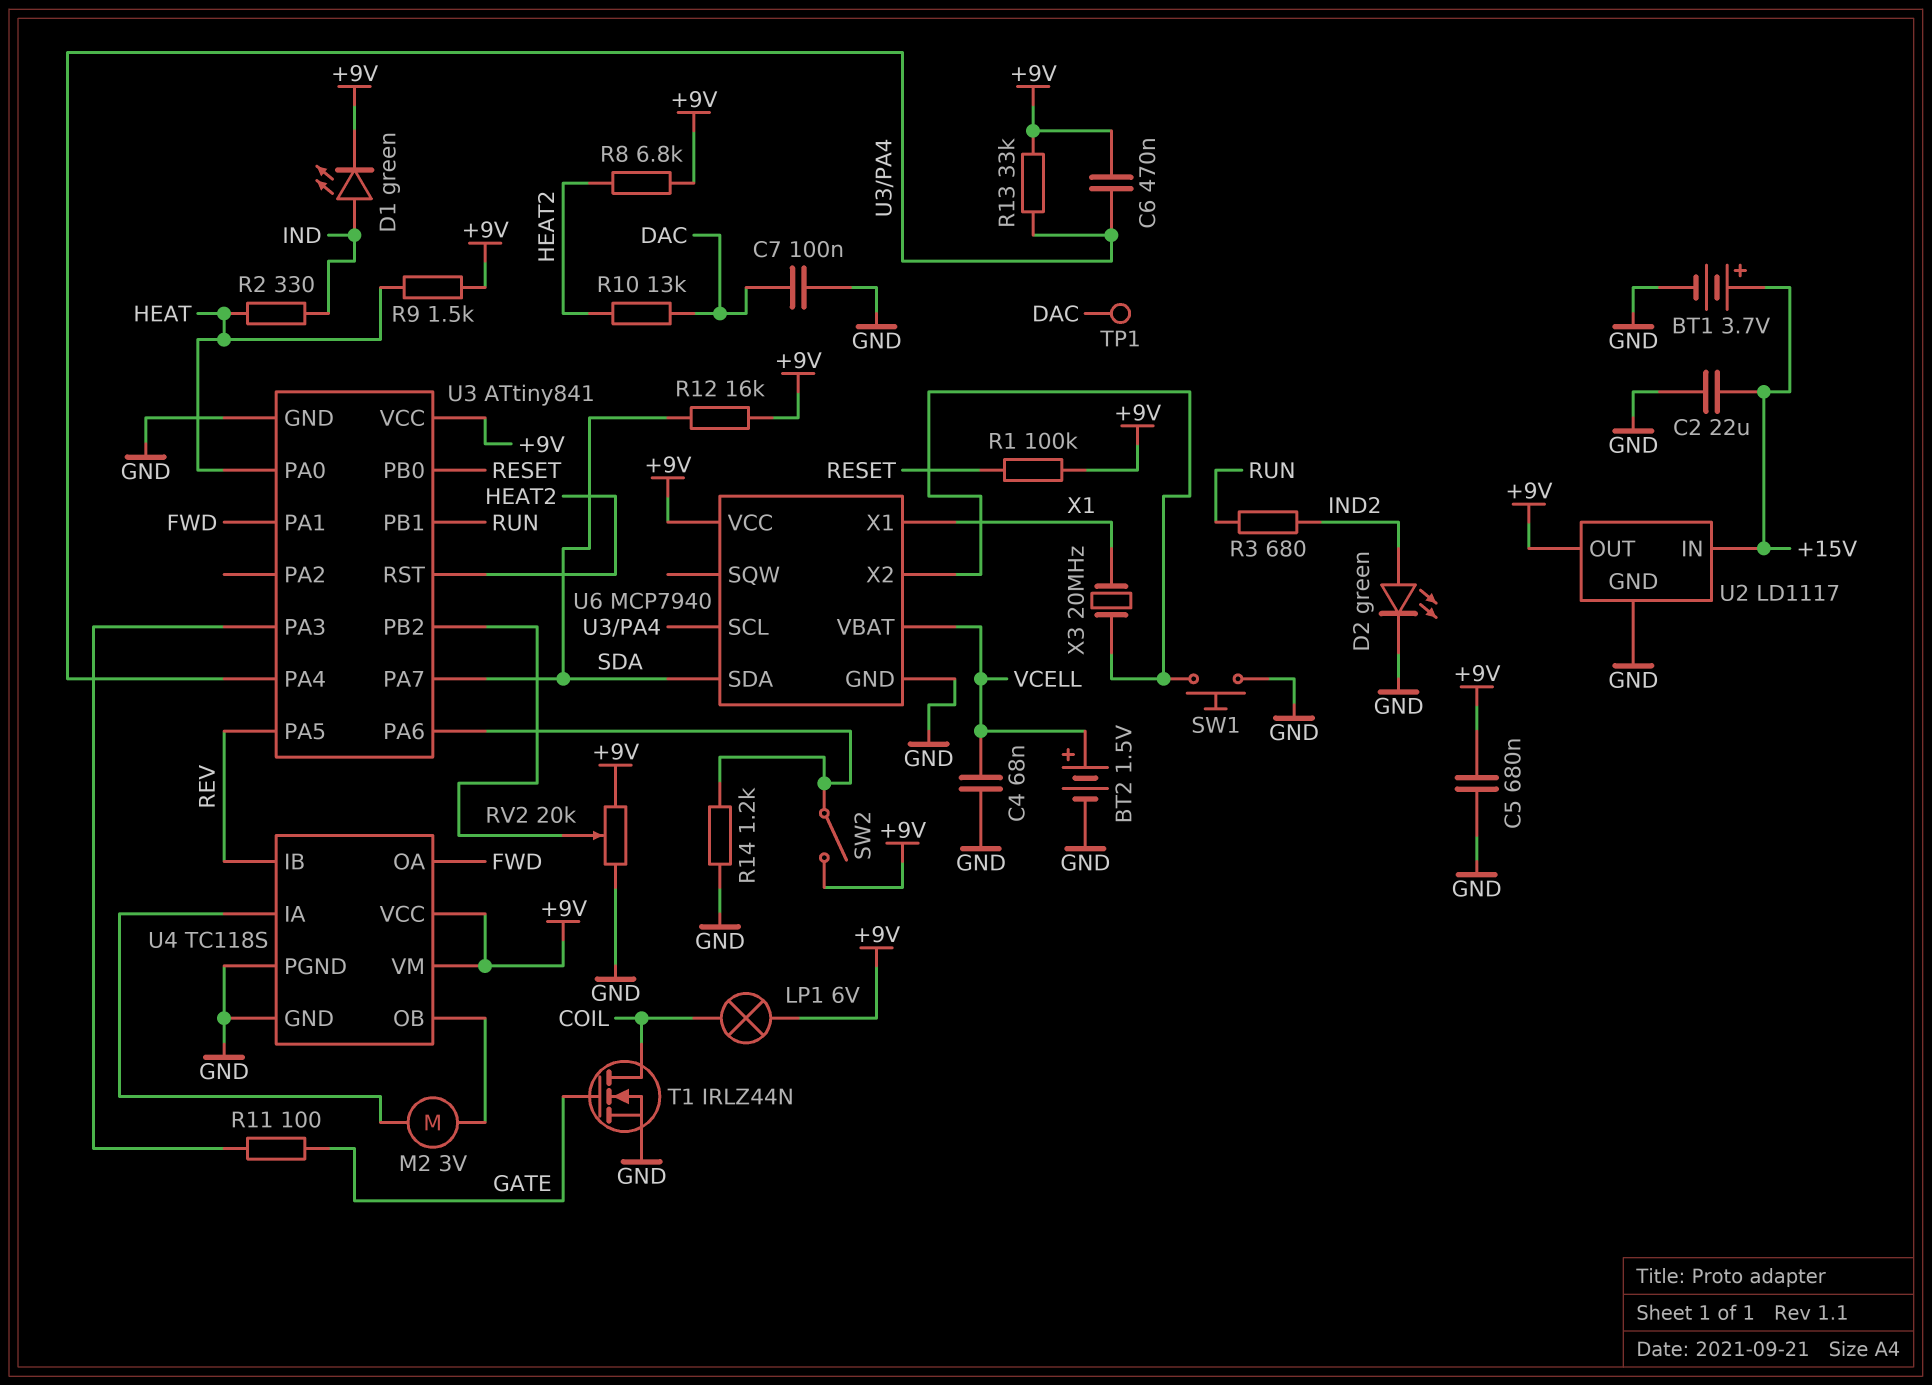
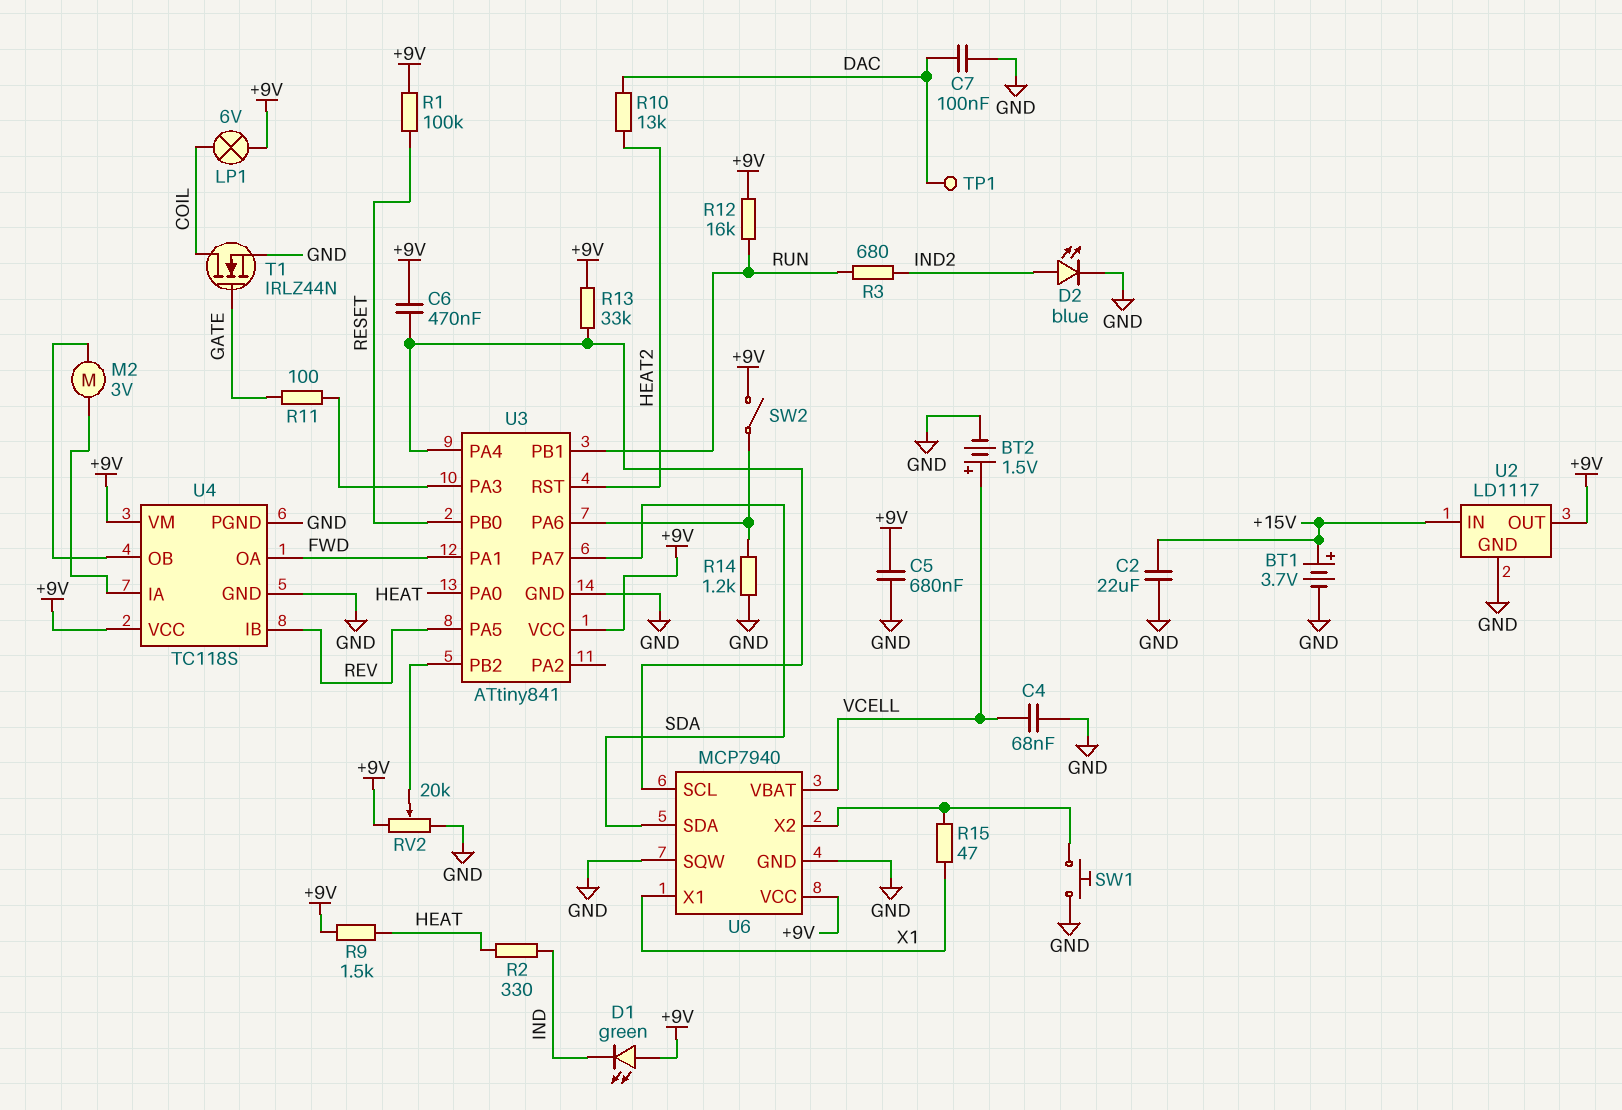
D1: LED green (A IND, K +9V) -> LED green (A +9V, K IND)
D2: LED green (A IND2, K GND) -> LED blue (A IND2, K GND)
R8: 6.8k (+9V, HEAT2) -> none
R12: 16k (+9V, SDA) -> 16k (+9V, RUN)
R15: none -> 47 (U6/X2, X1)
U6 pin SQW: none -> GND
X3: 20MHz (U6/X2, X1) -> none

